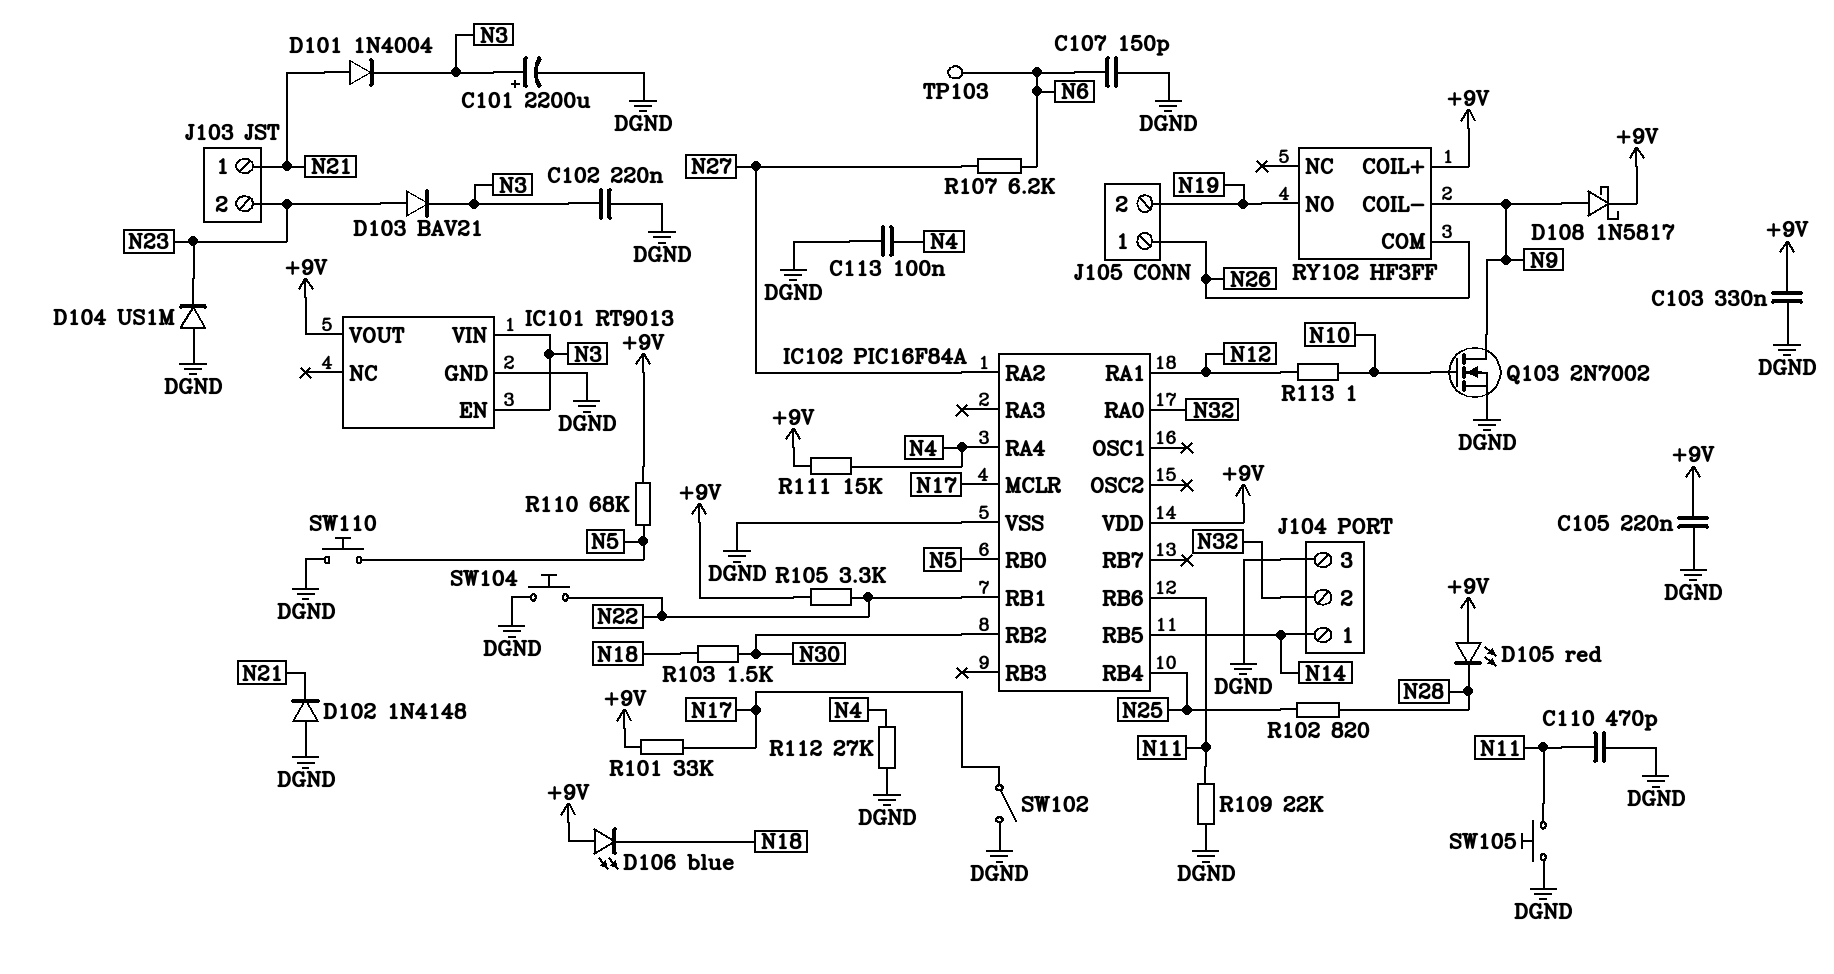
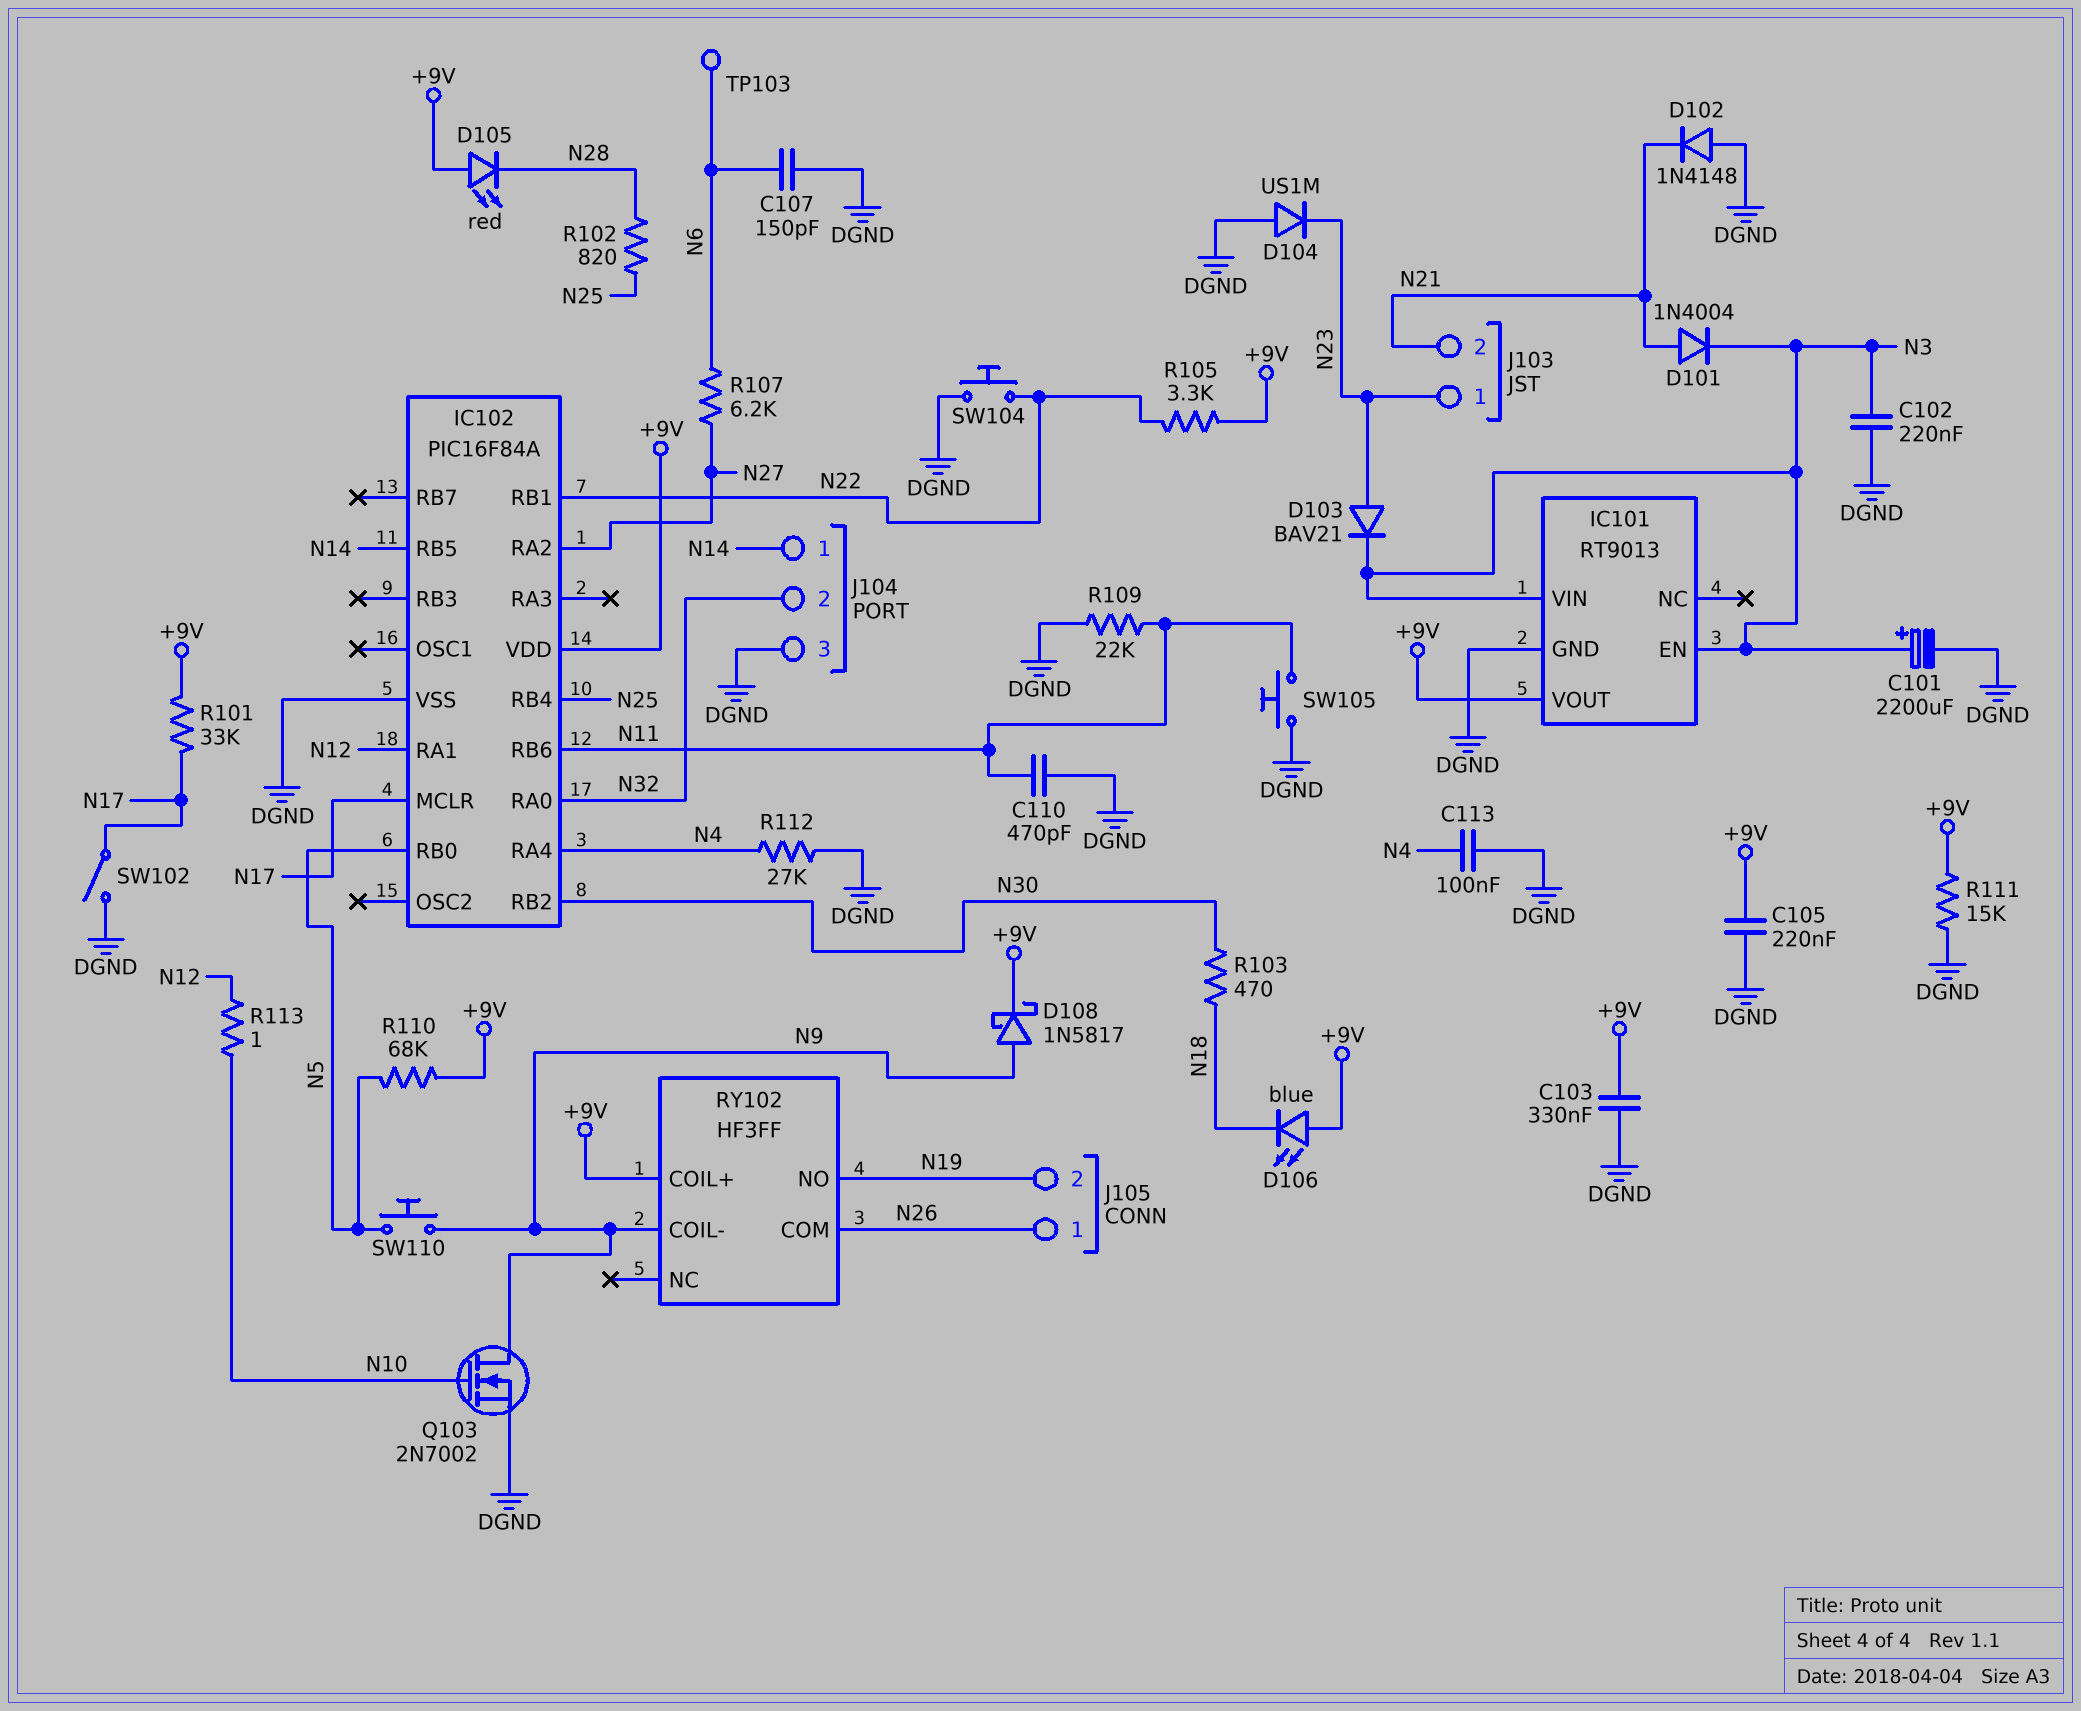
J103 pin 1: N21 -> N23
J103 pin 2: N23 -> N21
R103: 1.5k (N18, N30) -> 470 (N18, N30)
R111: 15k (+9V, N4) -> 15k (+9V, DGND)
SW110: button (DGND, N5) -> button (N5, N9)

